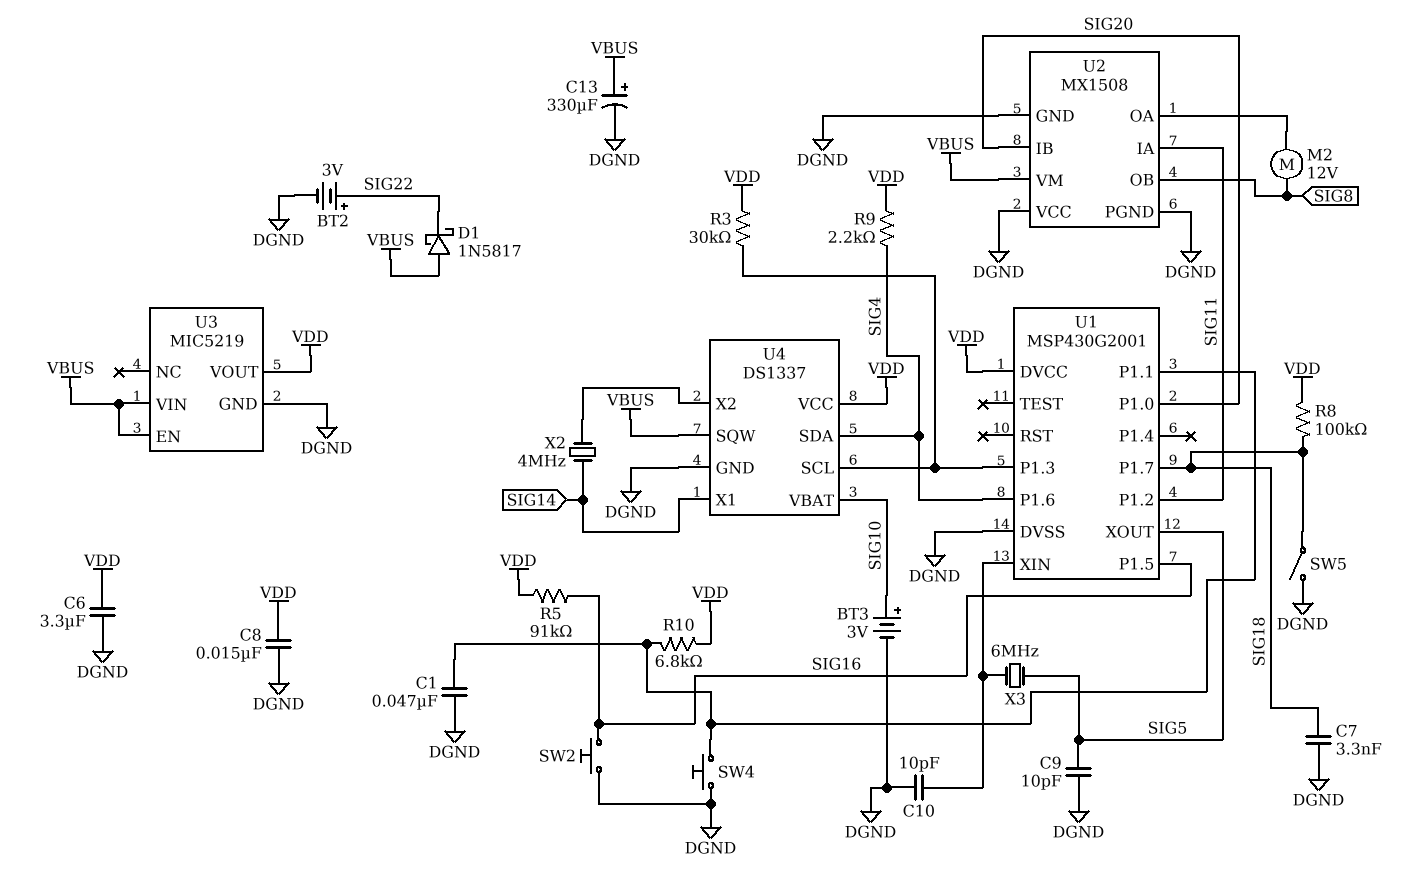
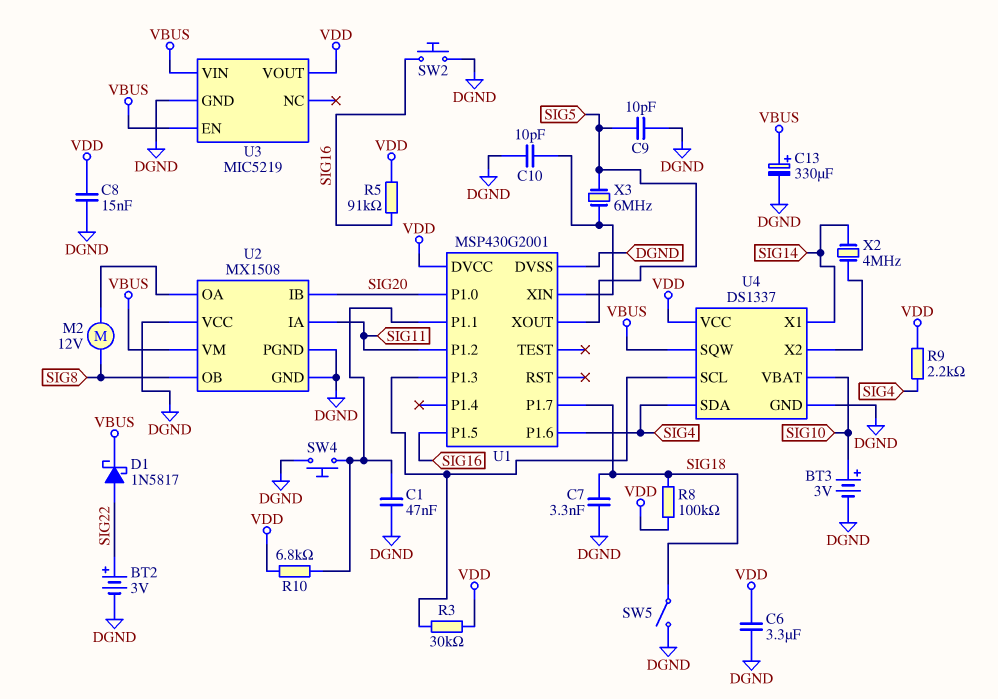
D1: schottky 1N5817 (A VBUS, K SIG22) -> schottky 1N5817 (A SIG22, K VBUS)

